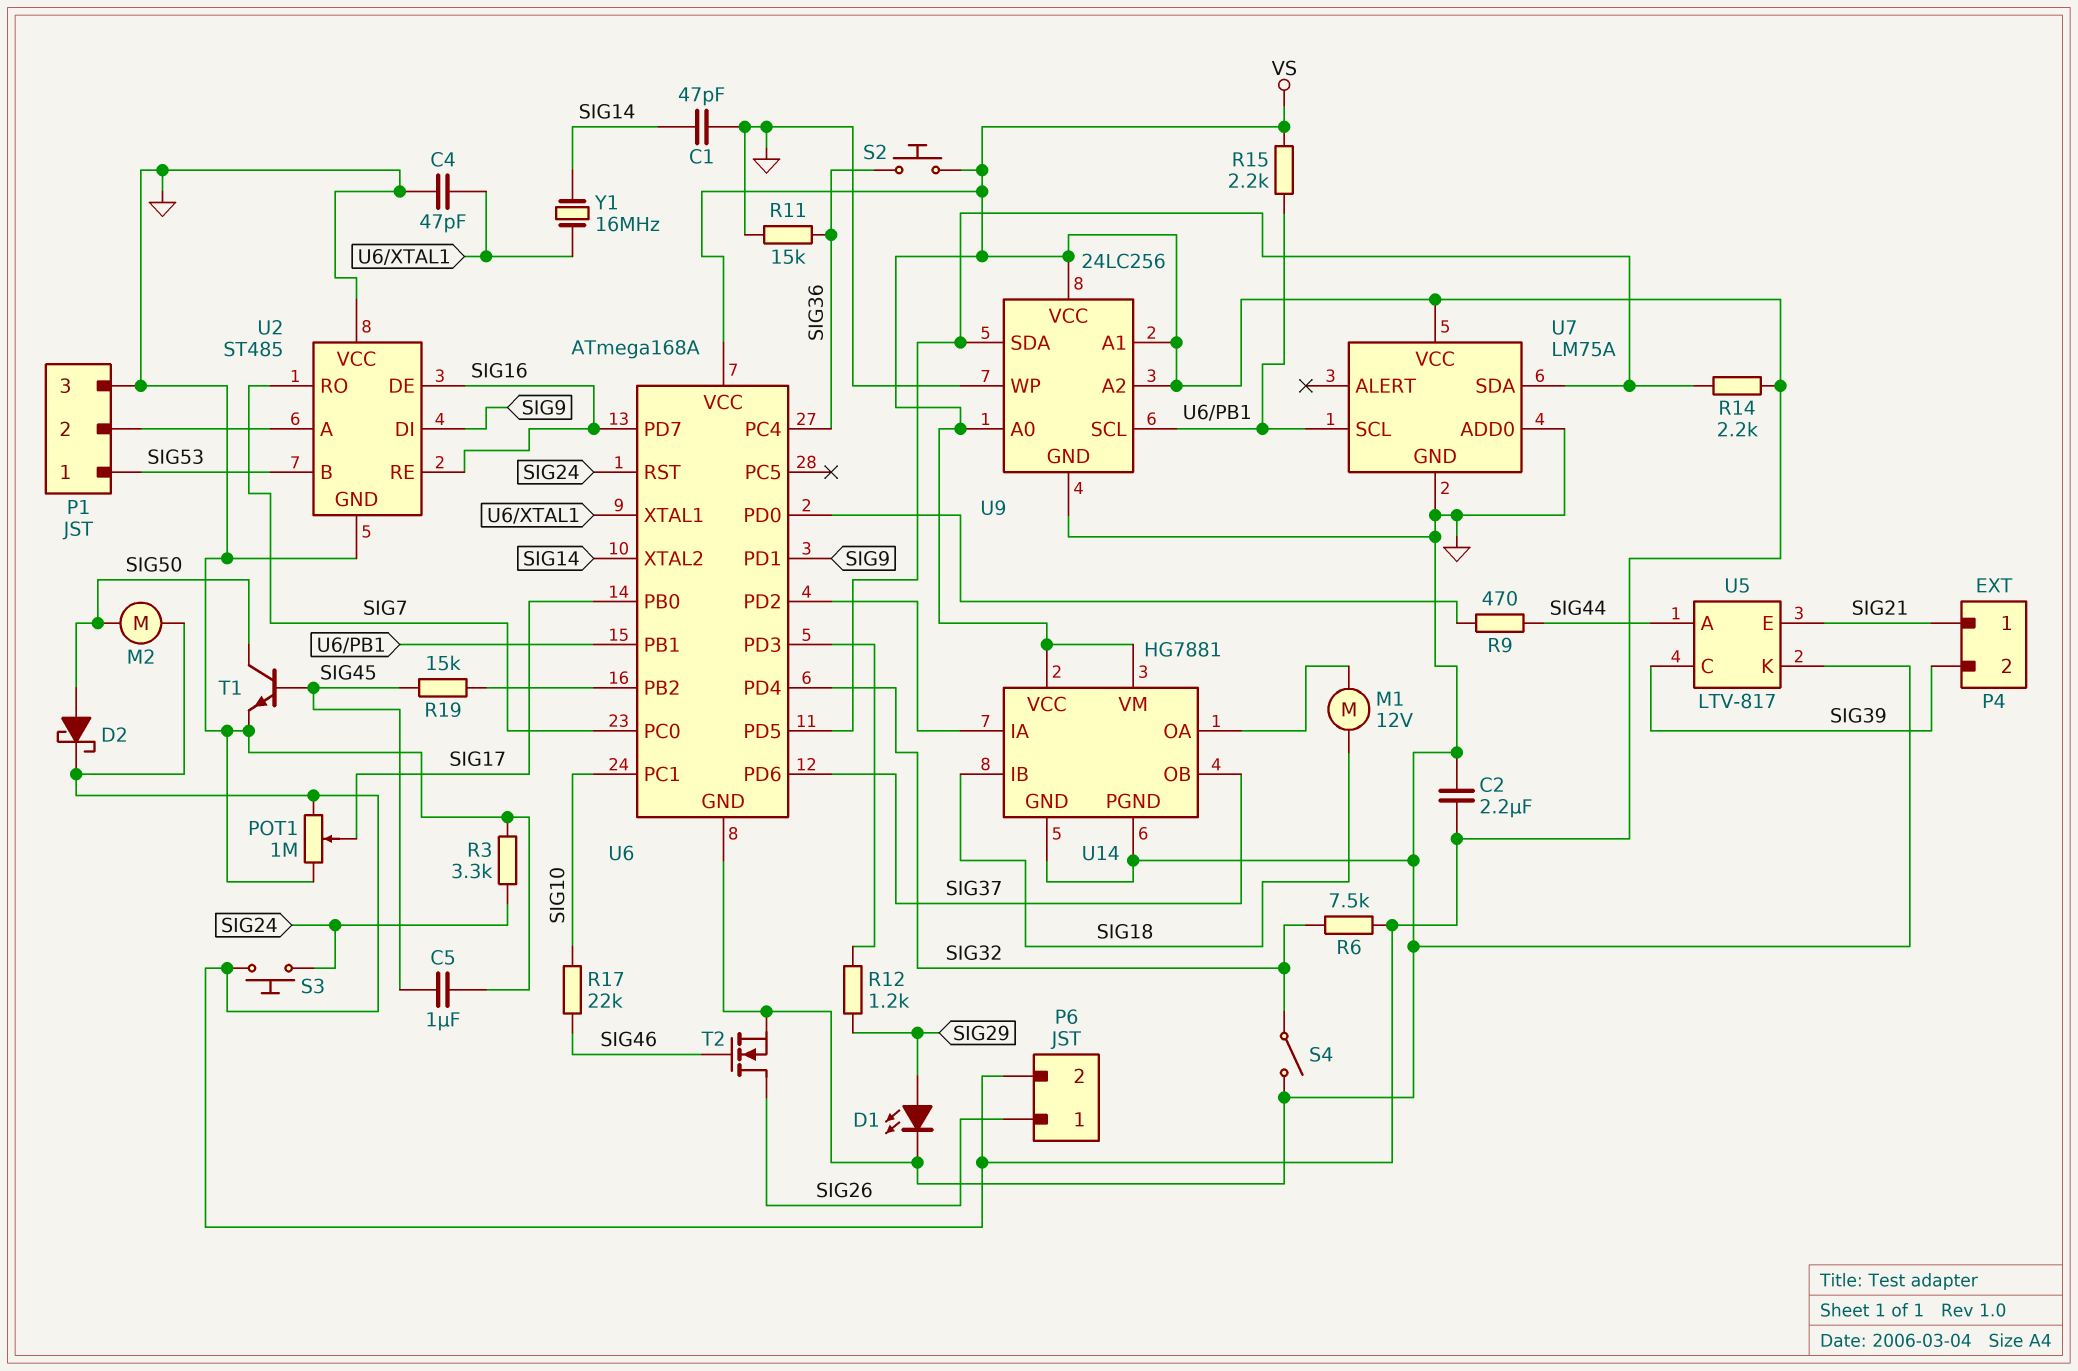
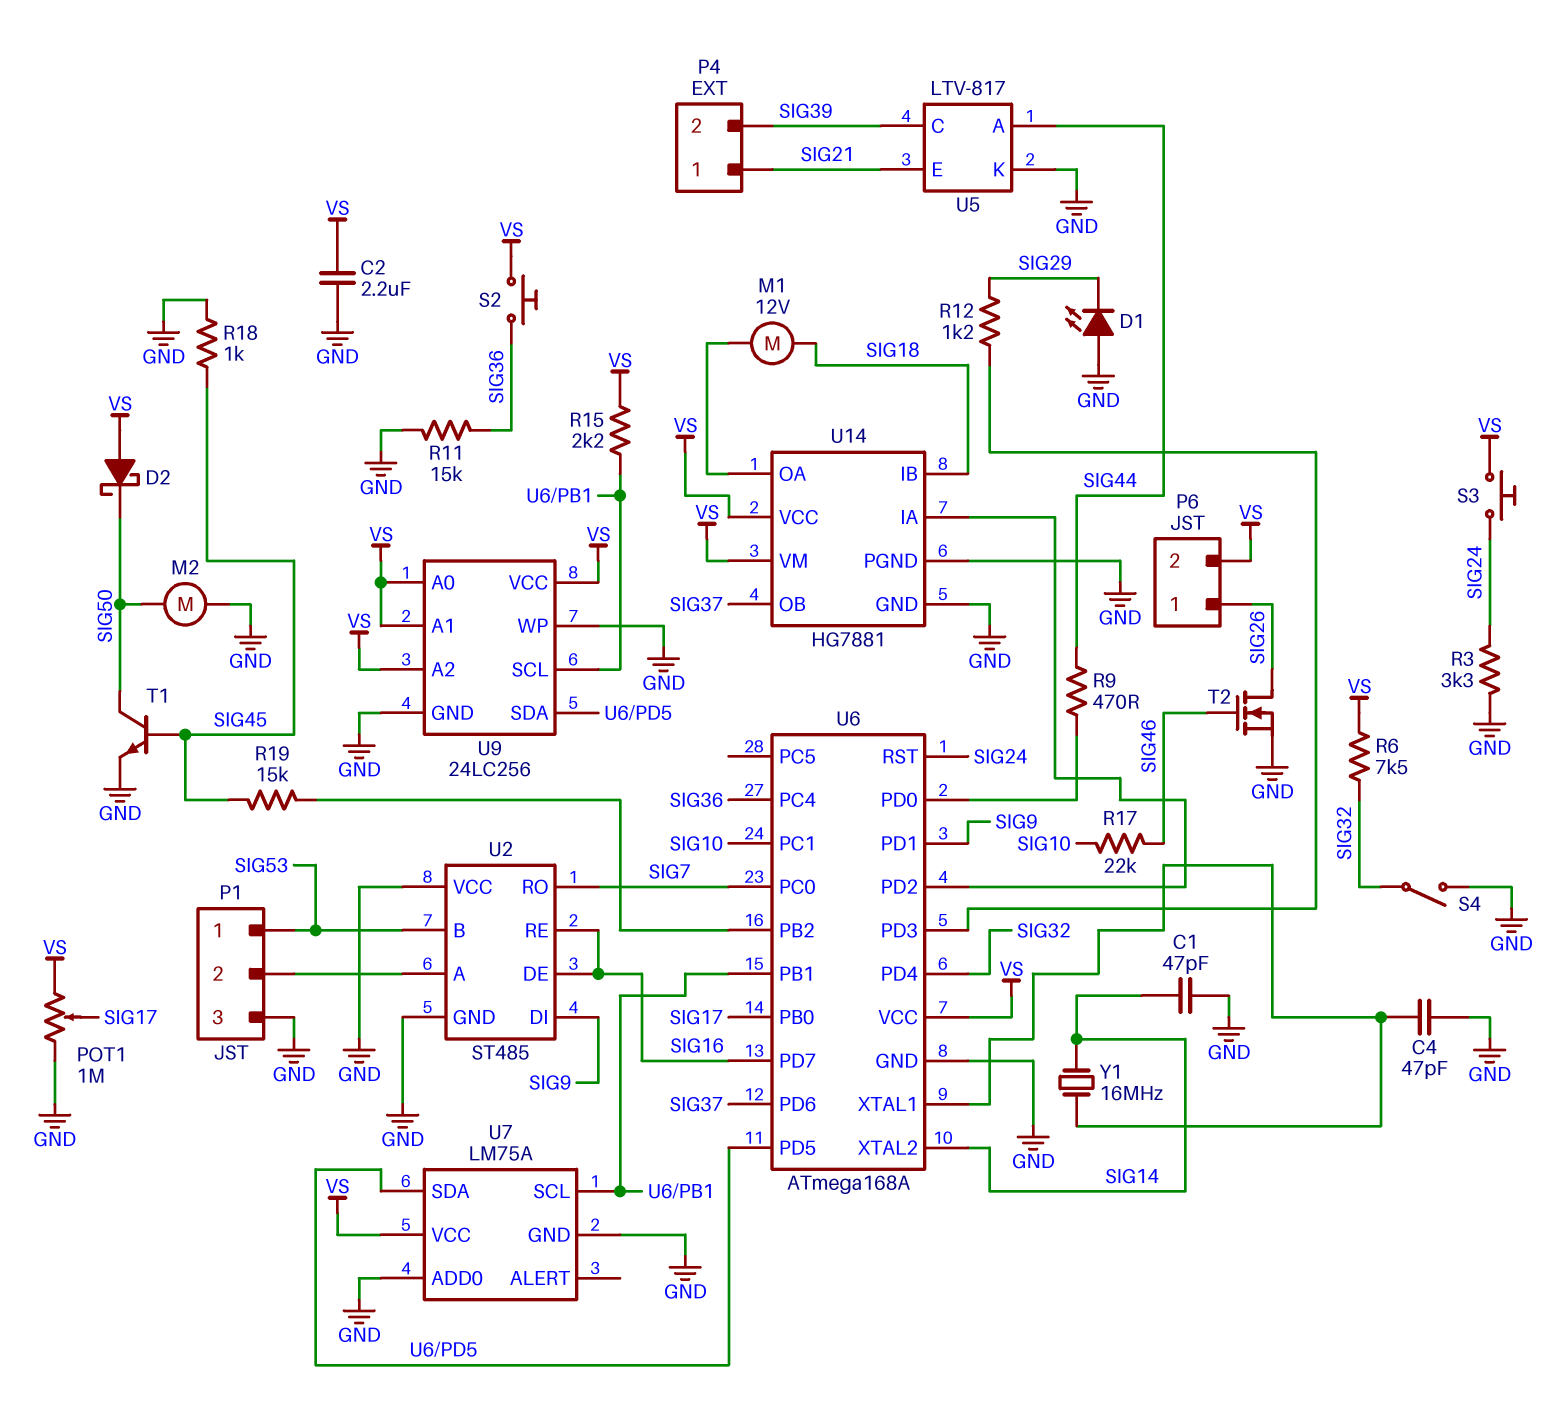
C5: 1uF (GND, SIG45) -> none
D1: LED (A SIG29, K GND) -> LED (A GND, K SIG29)
D2: schottky (A SIG50, K VS) -> schottky (A VS, K SIG50)
M2: motor (SIG50, VS) -> motor (GND, SIG50)
R14: 2.2k (U6/PD5, VS) -> none
R18: none -> 1k (GND, SIG45)

